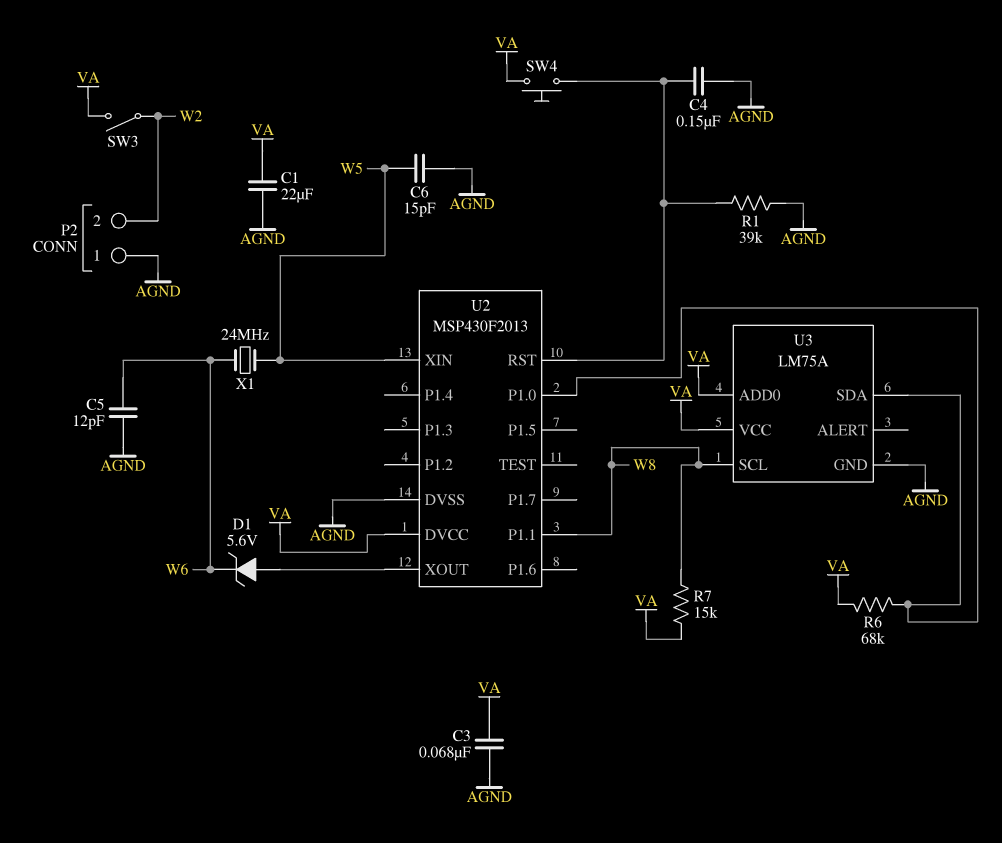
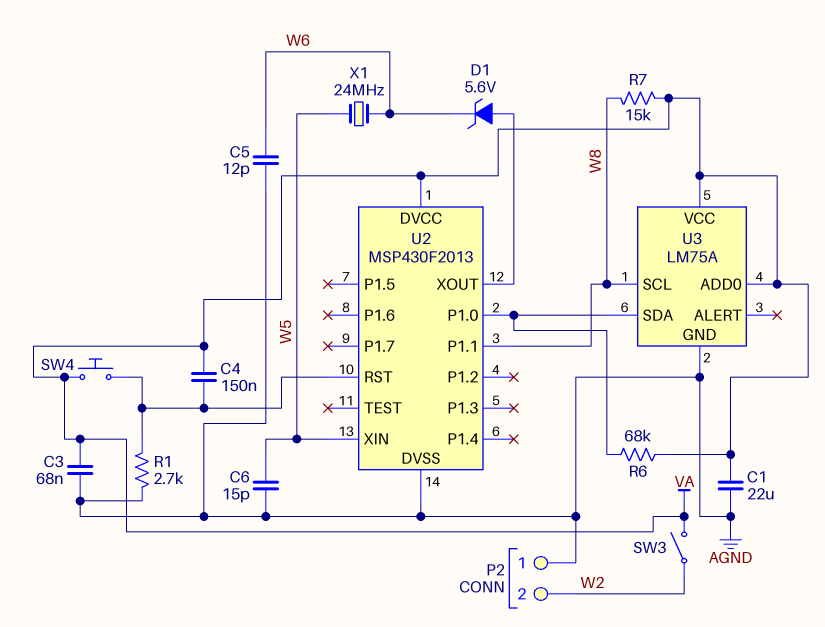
C4: 150nF (AGND, U2/RST) -> 150nF (U2/RST, VA)
R1: 39k (AGND, U2/RST) -> 2.7k (AGND, U2/RST)

